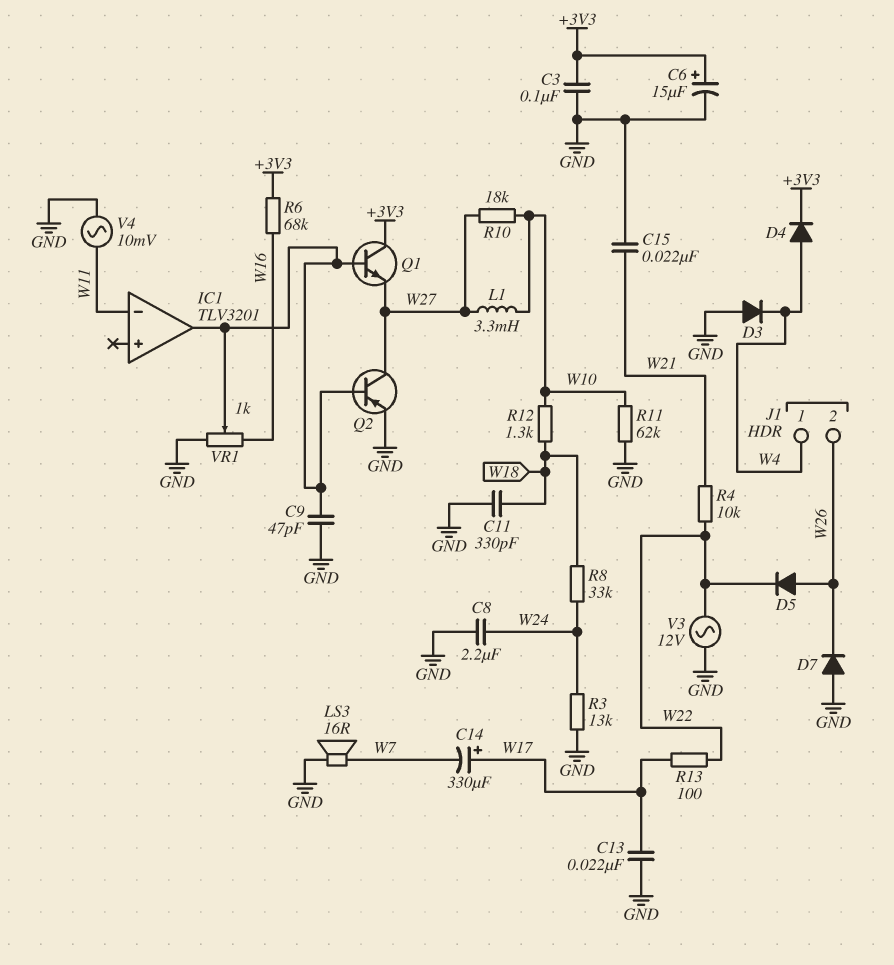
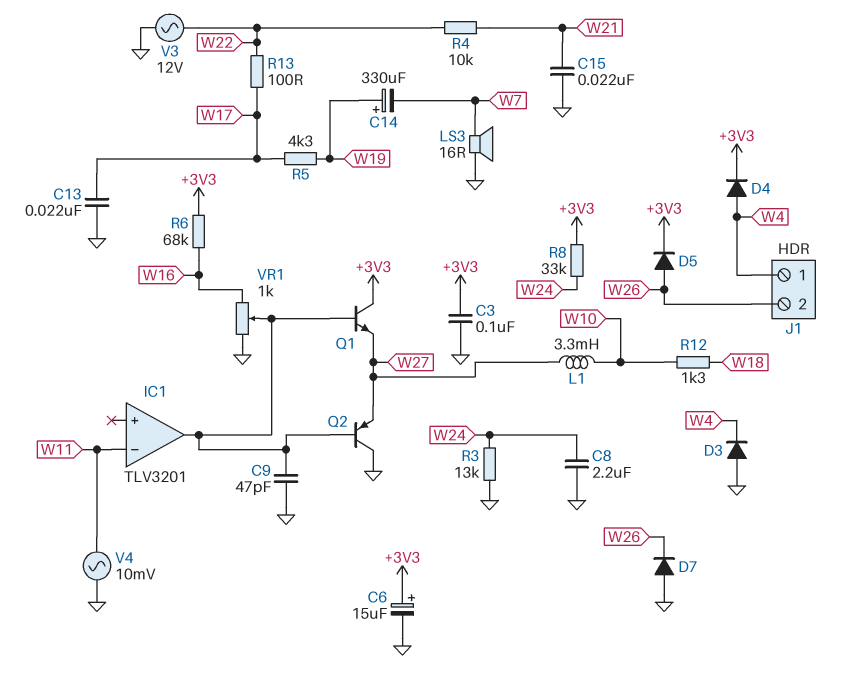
C11: 330pF (GND, W18) -> none
C14: 330uF (plus W17, minus W7) -> 330uF (plus W19, minus W7)
D5: diode (A W26, K W22) -> diode (A W26, K +3V3)
Q2: PNP (B IC1/out, C W27, E GND) -> PNP (B IC1/out, C GND, E W27)
R5: none -> 4.3k (W17, W19)
R8: 33k (W18, W24) -> 33k (+3V3, W24)
R10: 18k (W10, W27) -> none
R11: 62k (GND, W10) -> none

